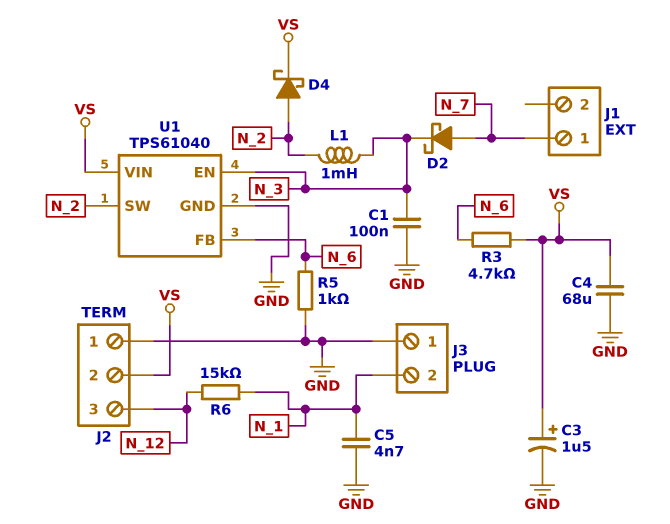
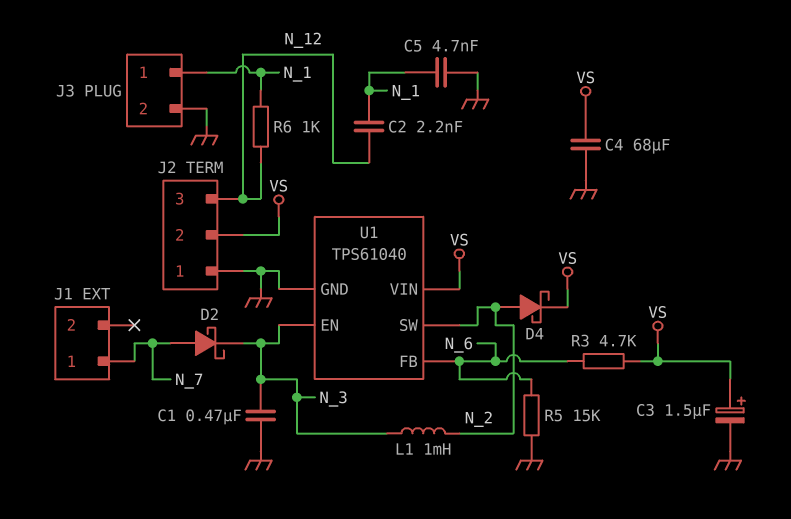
C1: 100nF (GND, N_3) -> 470nF (GND, N_3)
C2: none -> 2.2nF (N_1, N_12)
J3 pin 1: GND -> N_1
J3 pin 2: N_1 -> GND
R5: 1k (GND, N_6) -> 15k (GND, N_6)
R6: 15k (N_1, N_12) -> 1k (N_1, N_12)

